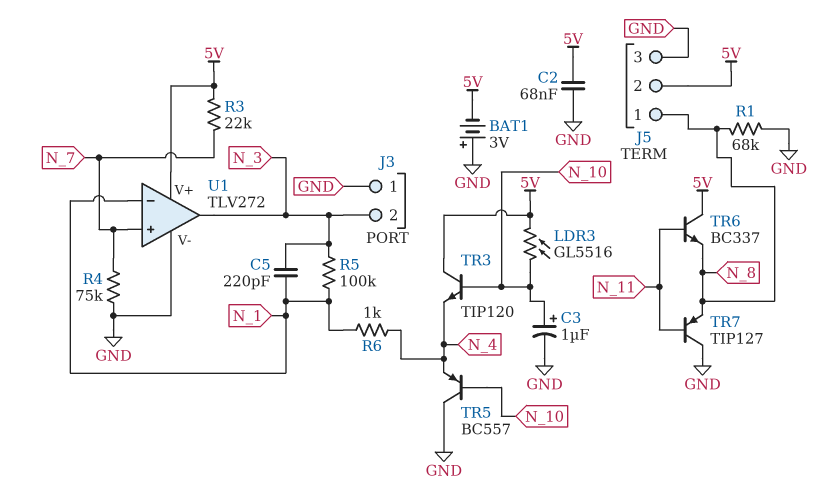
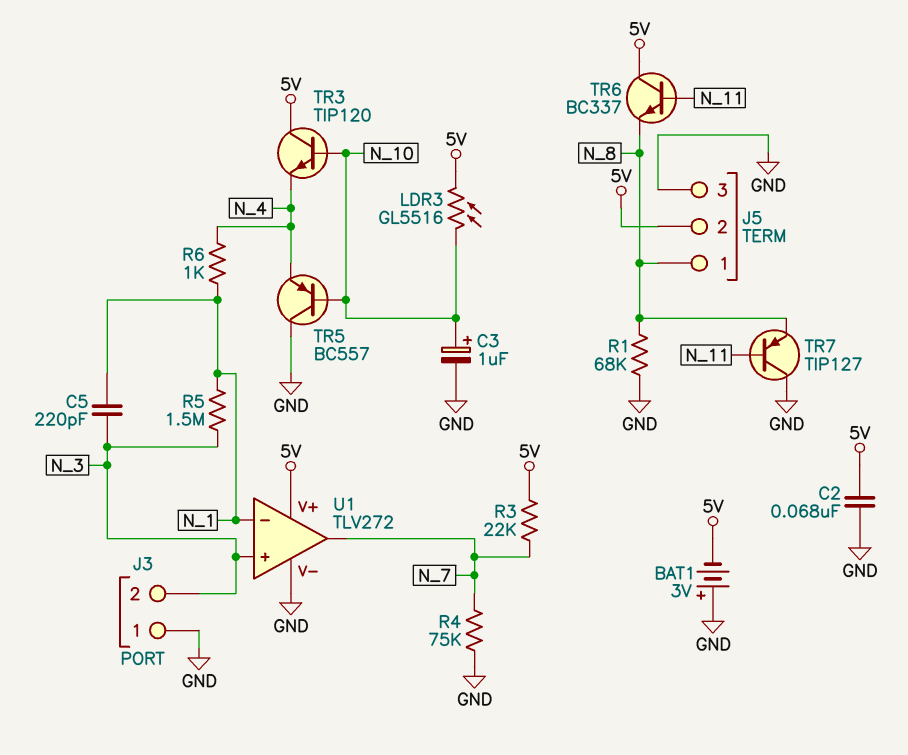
R5: 100k (N_1, N_3) -> 1.5M (N_1, N_3)
U1 pin in+: N_7 -> N_3
U1 pin out: N_3 -> N_7

